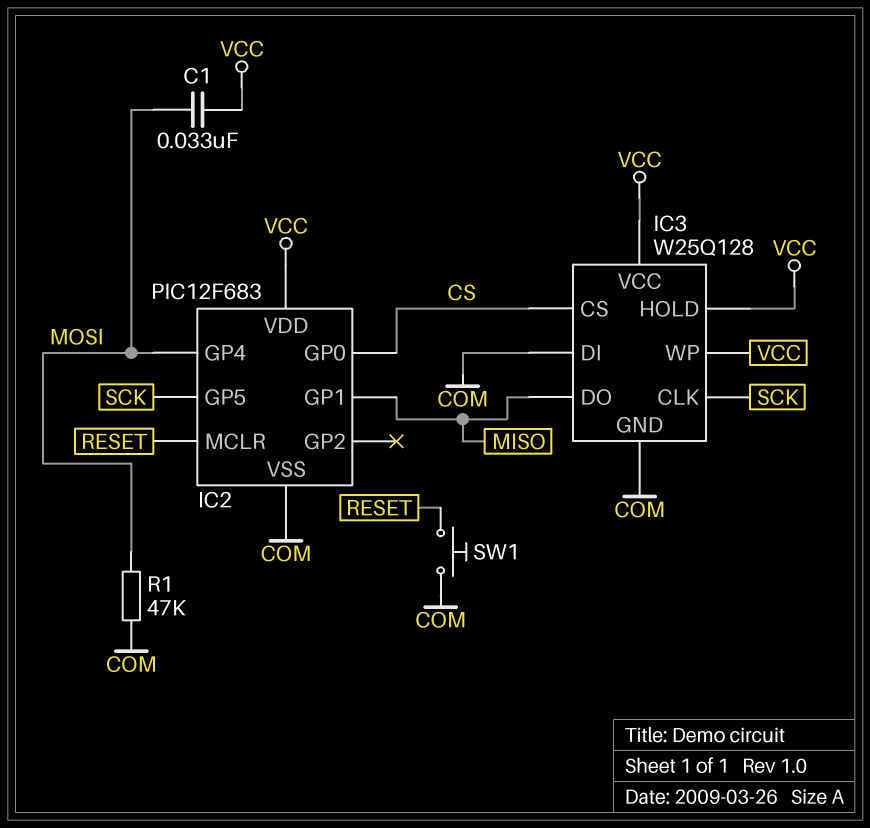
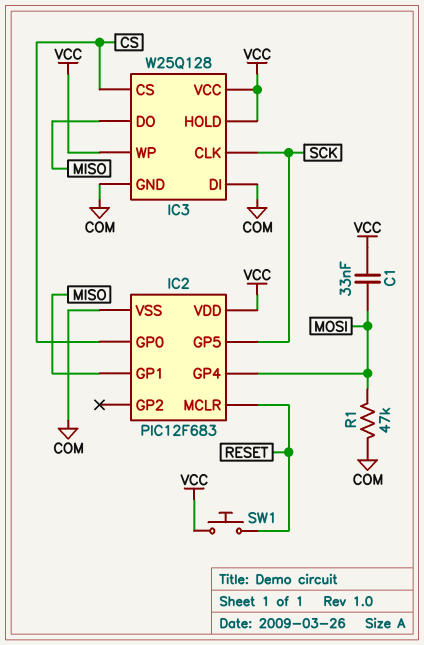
SW1: button (COM, RESET) -> button (RESET, VCC)

